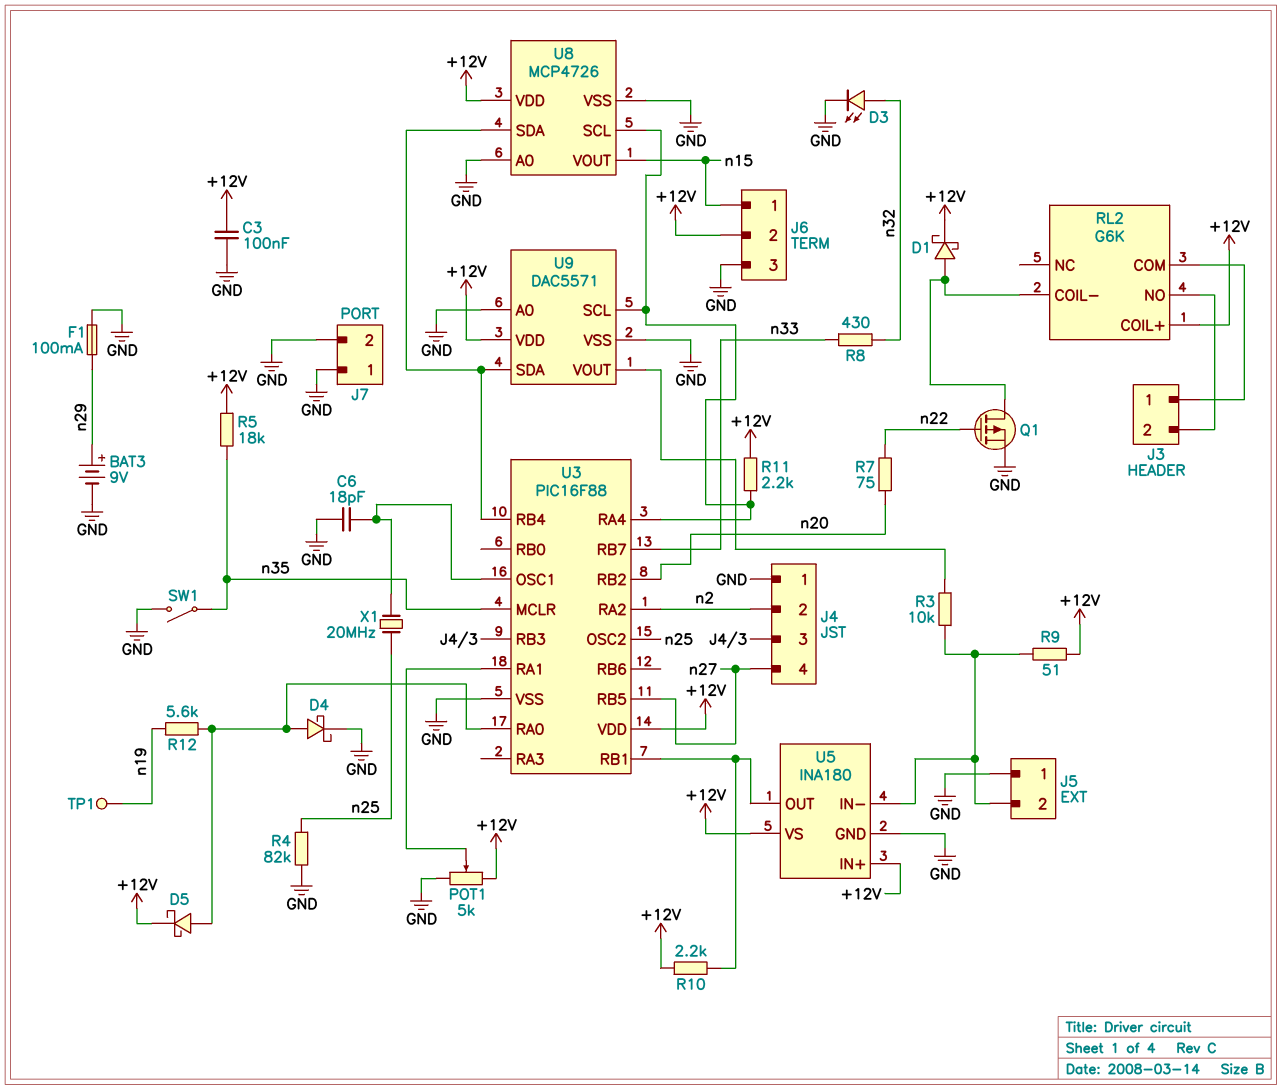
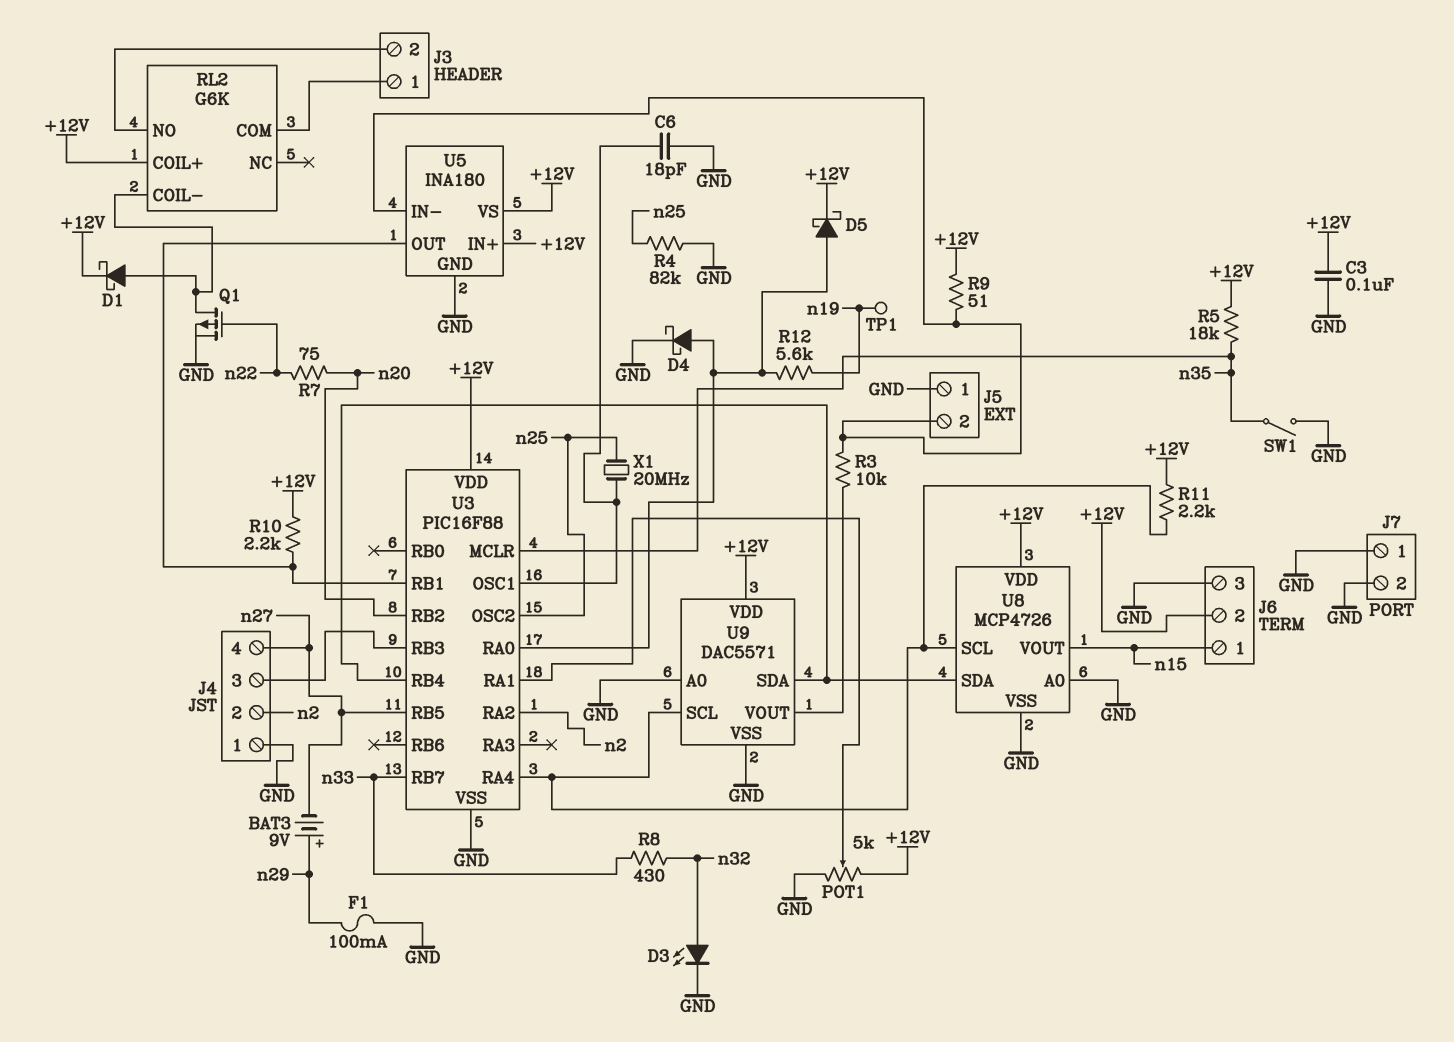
BAT3: 9V (plus n29, minus GND) -> 9V (plus n29, minus n27)

